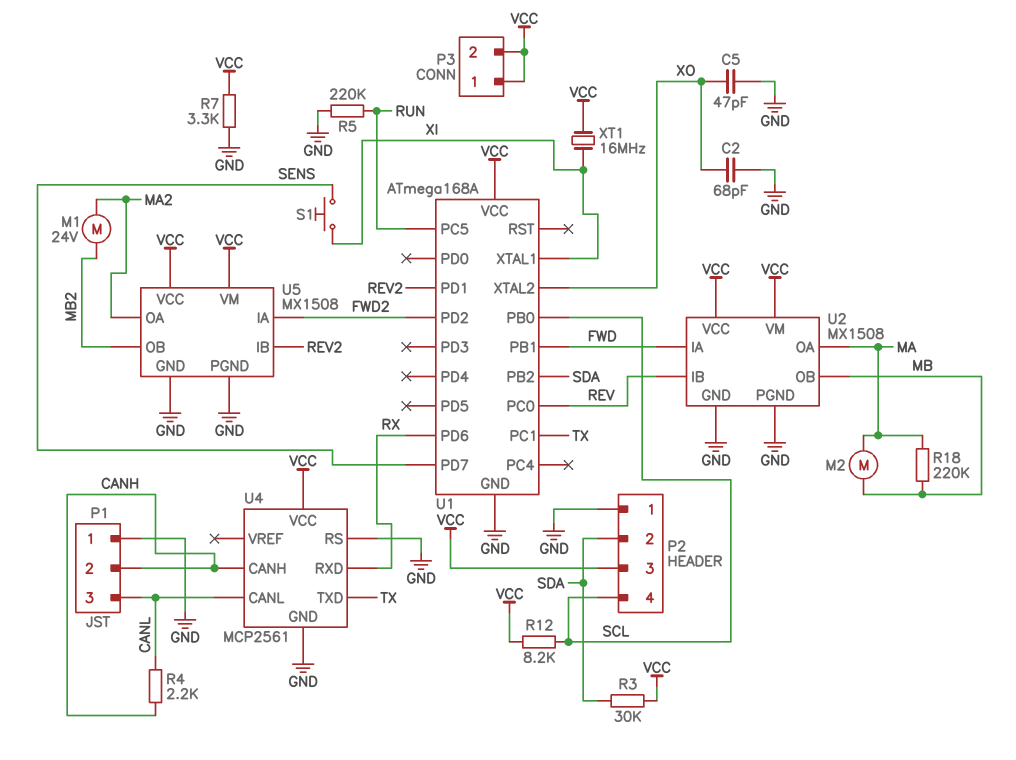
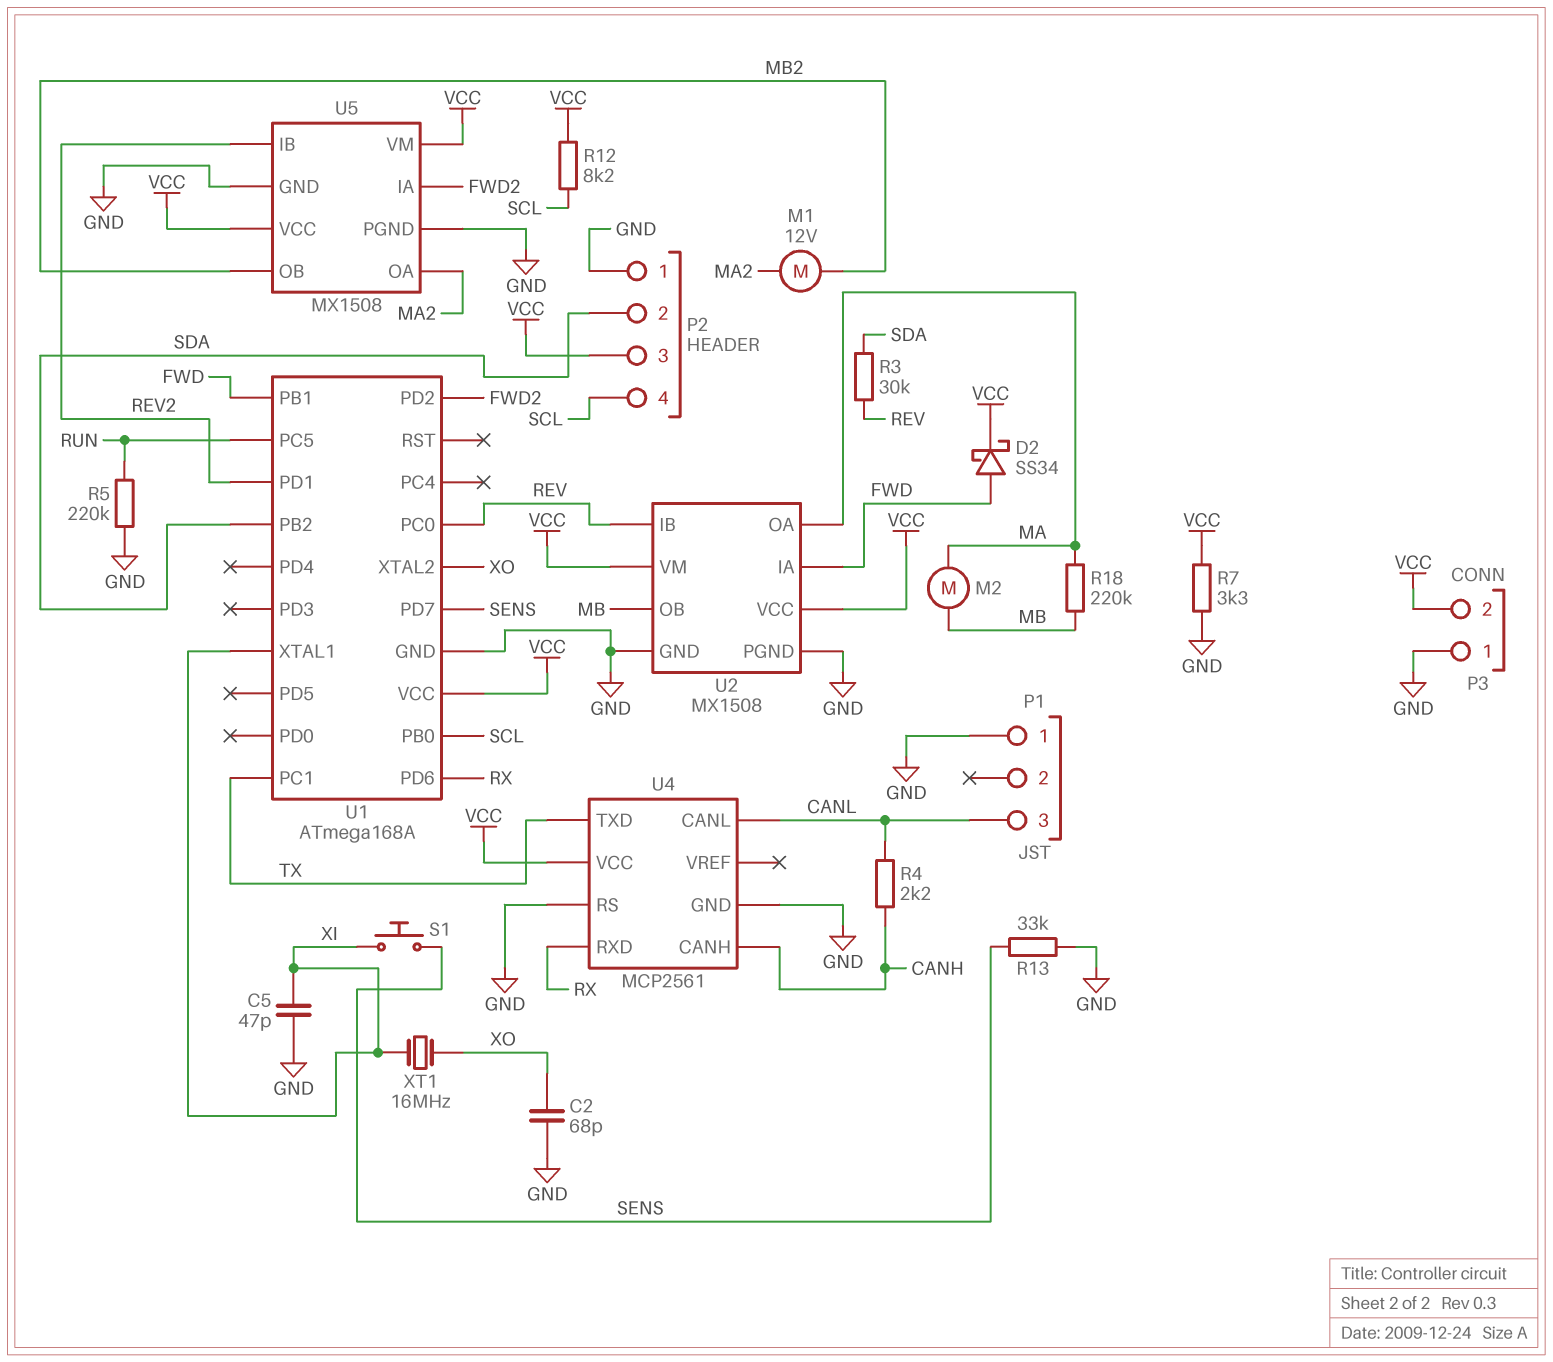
C5: 47pF (GND, XO) -> 47pF (GND, XI)
D2: none -> schottky SS34 (A FWD, K VCC)
M1: motor 24V (MA2, MB2) -> motor 12V (MA2, MB2)
P1 pin 2: CANH -> none
P3 pin 1: VCC -> GND
R3: 30k (SDA, VCC) -> 30k (REV, SDA)
R13: none -> 33k (GND, SENS)
XT1: 16MHz (VCC, XI) -> 16MHz (XI, XO)

